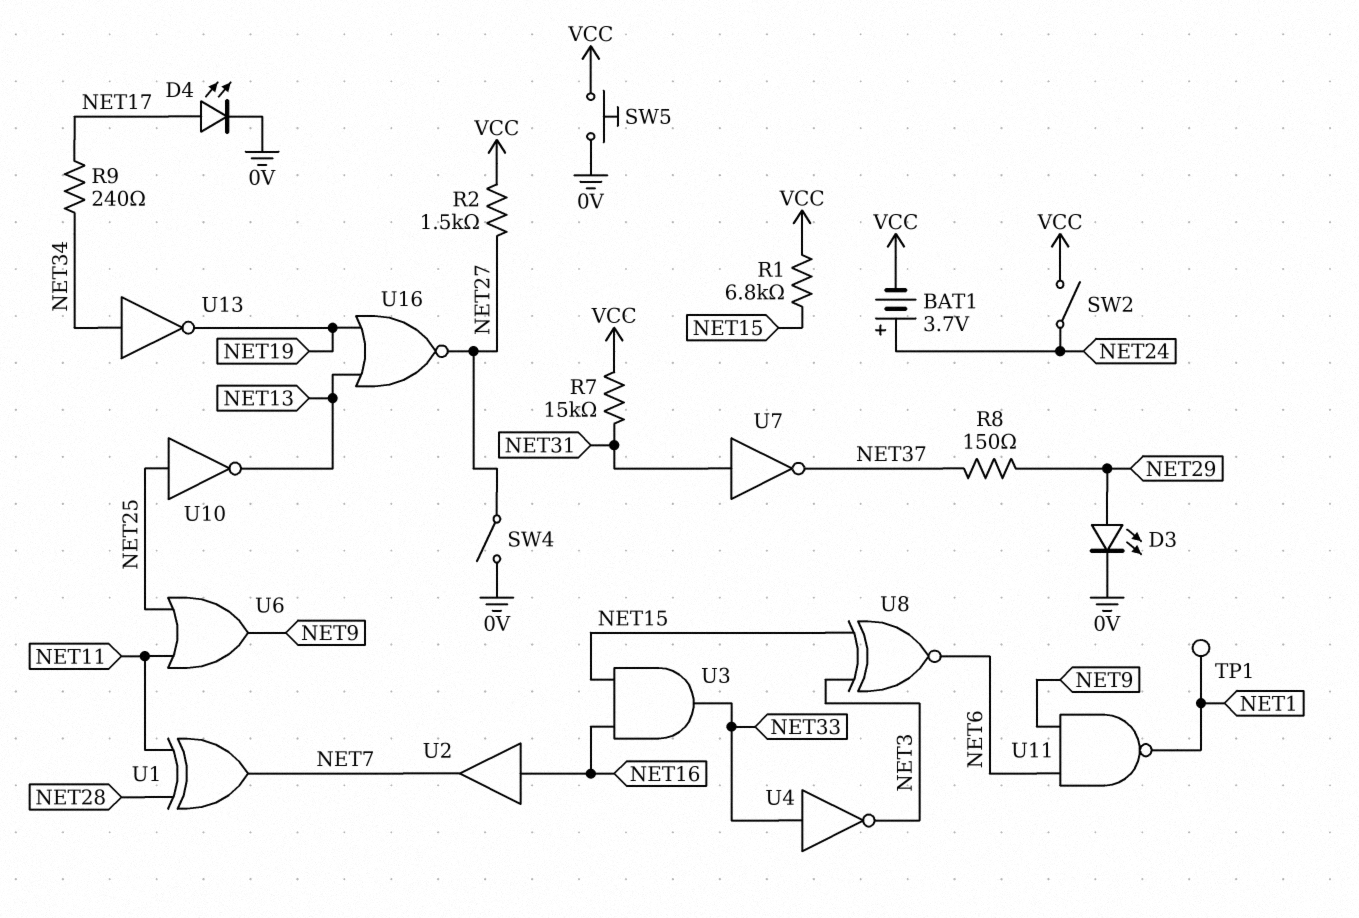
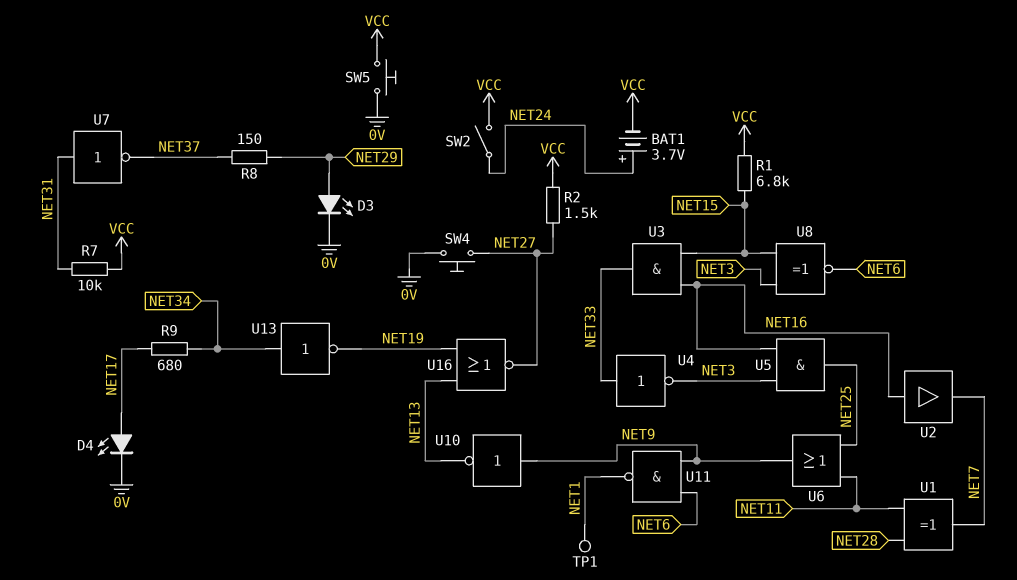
R7: 15k (NET31, VCC) -> 10k (NET31, VCC)
R9: 240 (NET17, NET34) -> 680 (NET17, NET34)
SW4: switch (0V, NET27) -> button (0V, NET27)
U5: none -> AND (in NET3, in NET16, out NET25)
U10: NOT (in NET25, out NET13) -> NOT (in NET9, out NET13)

